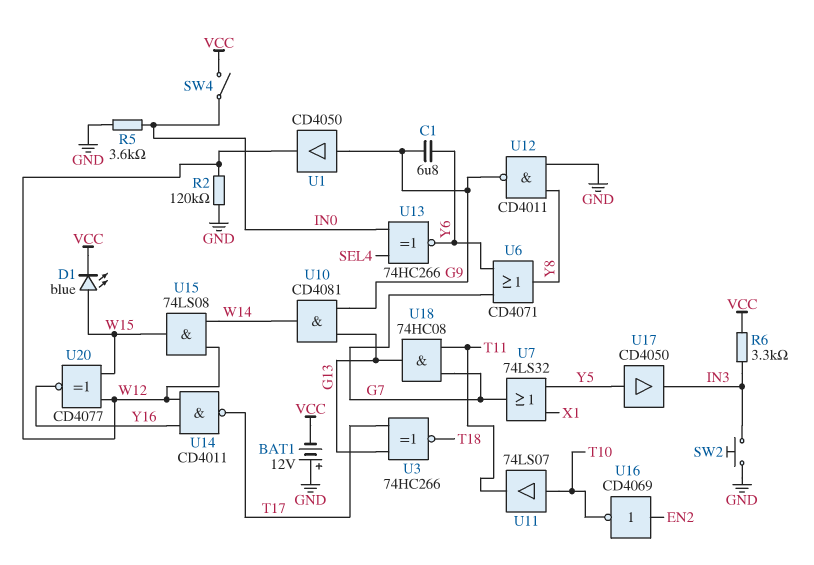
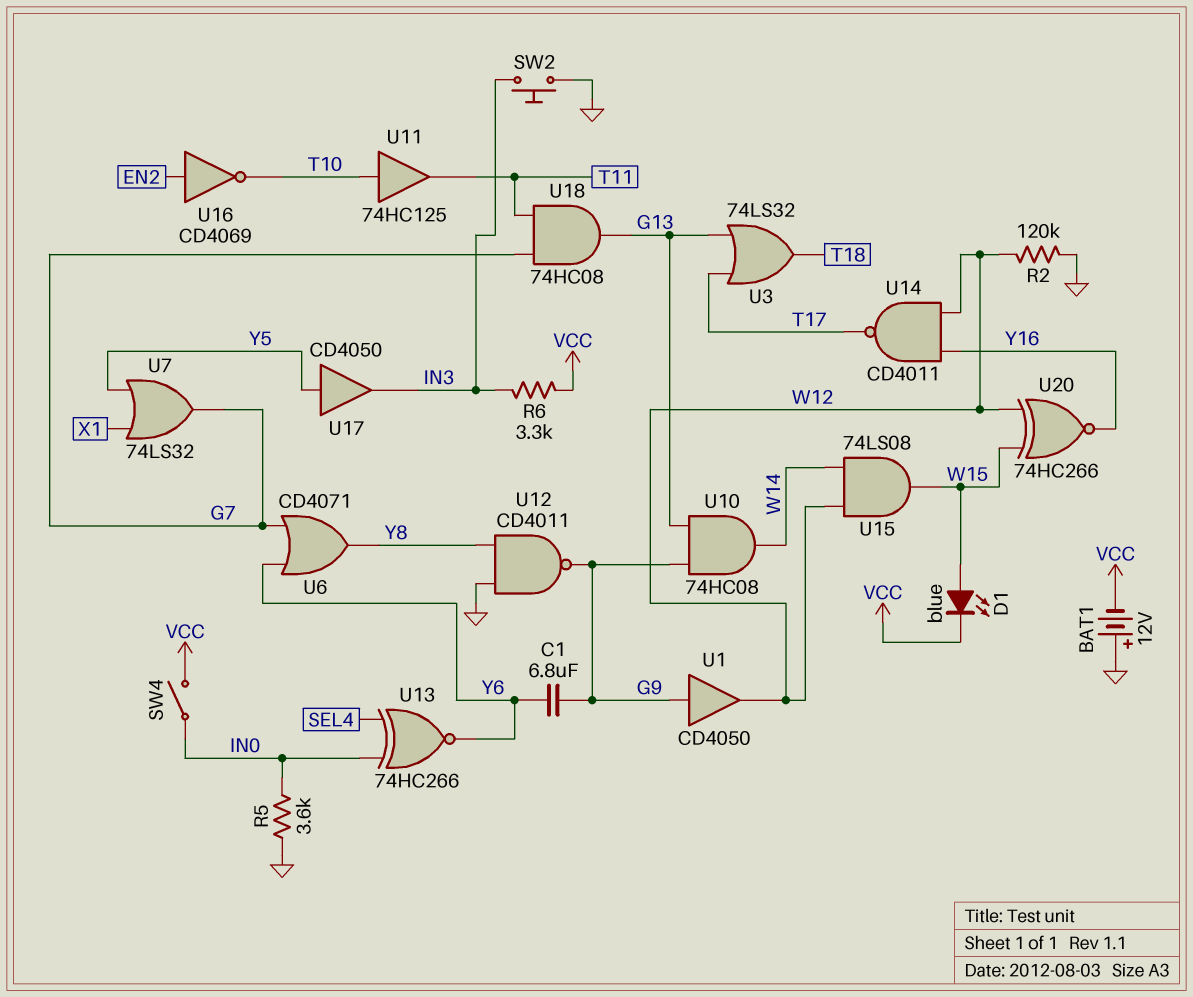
U3: XNOR 74HC266 (in G13, in T17, out T18) -> OR 74LS32 (in G13, in T17, out T18)
U10: AND CD4081 (in G9, in G13, out W14) -> AND 74HC08 (in G9, in G13, out W14)
U11: buffer 74LS07 (in T10, out T11) -> buffer 74HC125 (in T10, out T11)
U20: XNOR CD4077 (in W12, in W15, out Y16) -> XNOR 74HC266 (in W12, in W15, out Y16)

